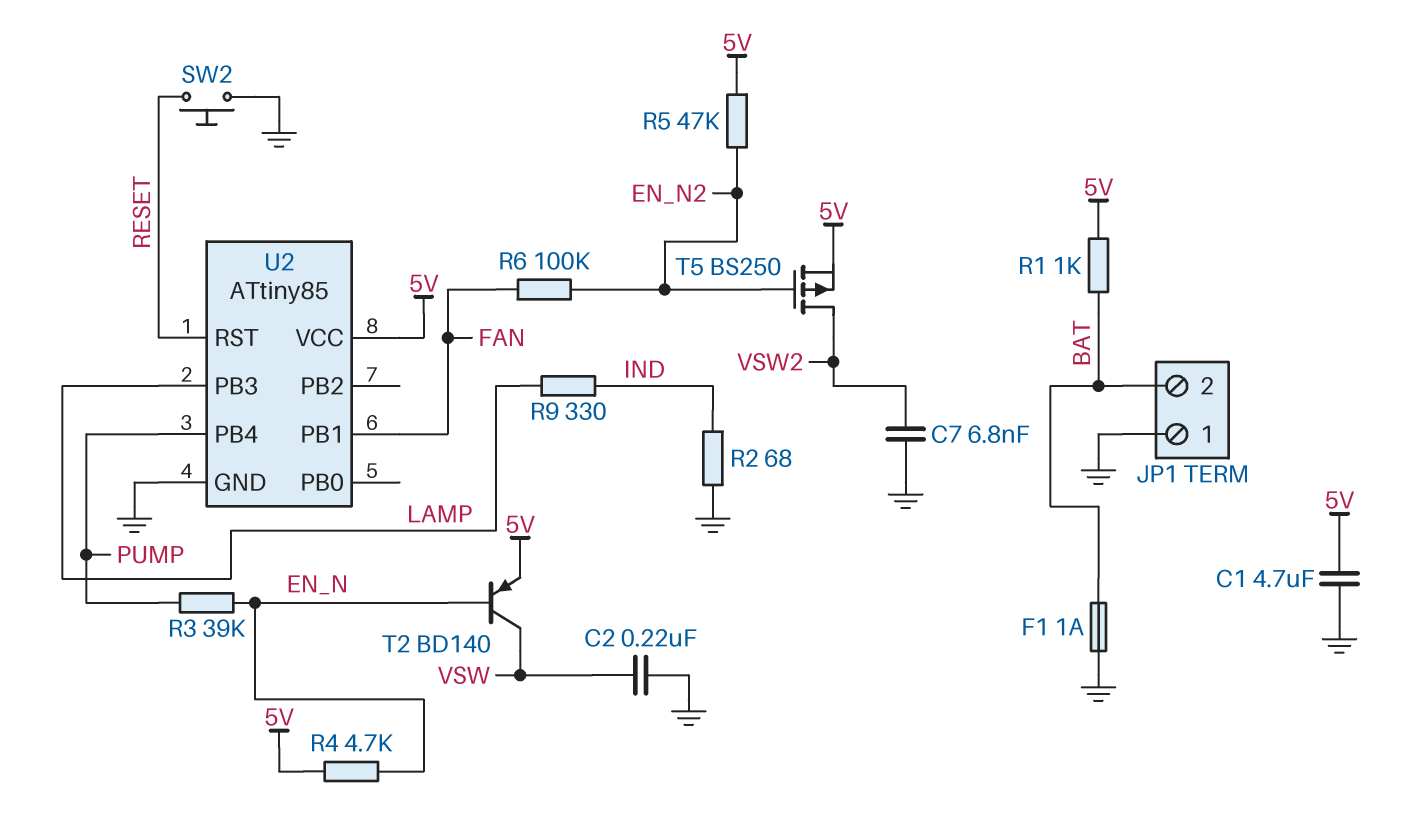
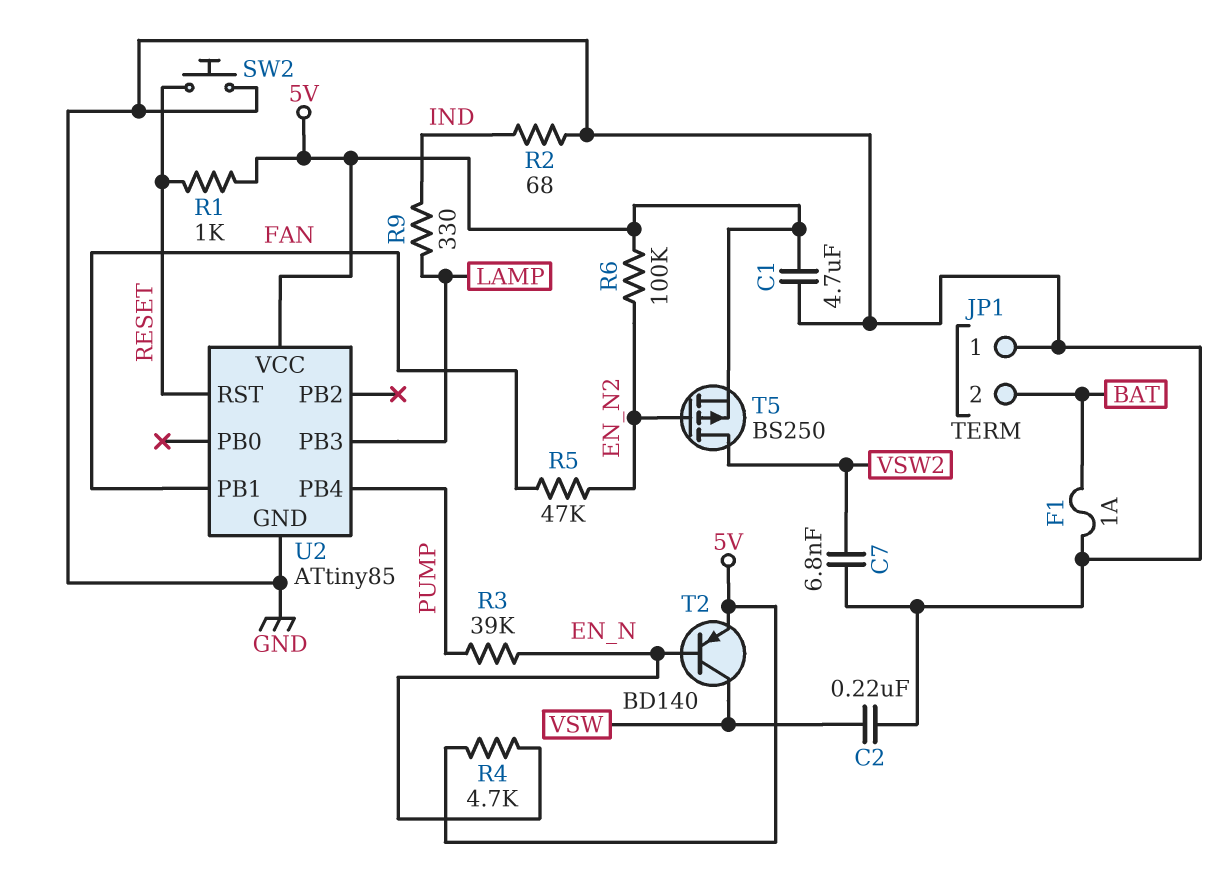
R1: 1k (5V, BAT) -> 1k (5V, RESET)
R5: 47k (5V, EN_N2) -> 47k (EN_N2, FAN)
R6: 100k (EN_N2, FAN) -> 100k (5V, EN_N2)

